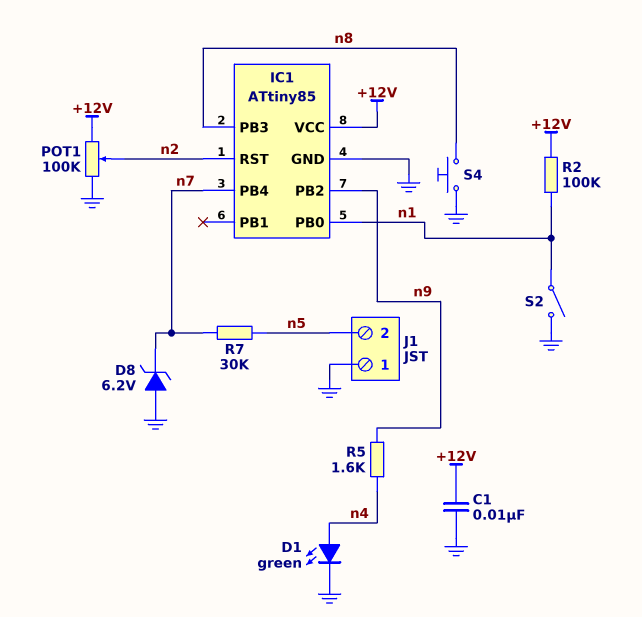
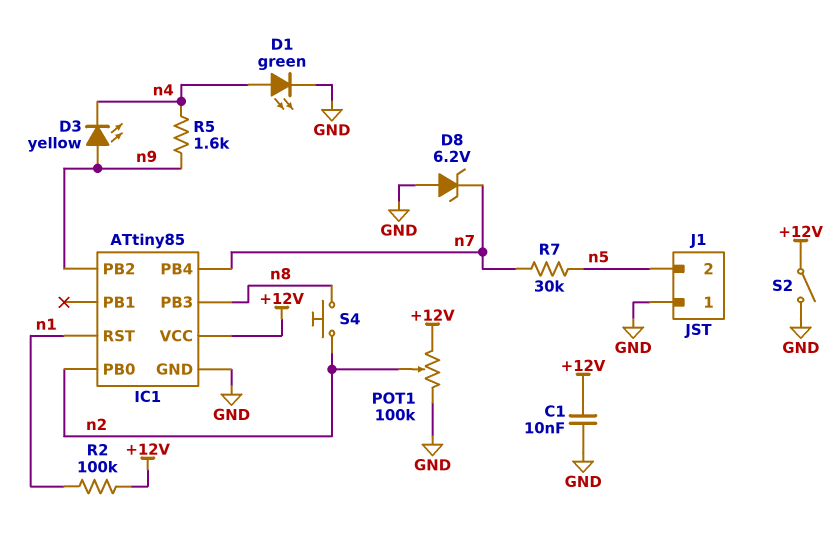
D3: none -> LED yellow (A n9, K n4)
IC1 pin PB0: n1 -> n2
IC1 pin RST: n2 -> n1
S2: switch (GND, n1) -> switch (+12V, GND)
S4: button (GND, n8) -> button (n2, n8)

